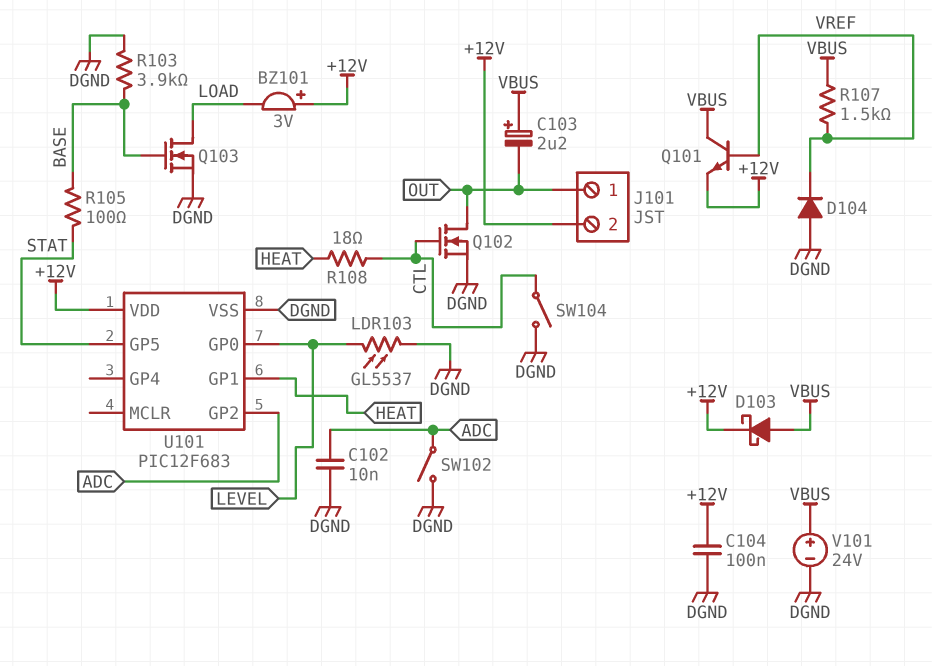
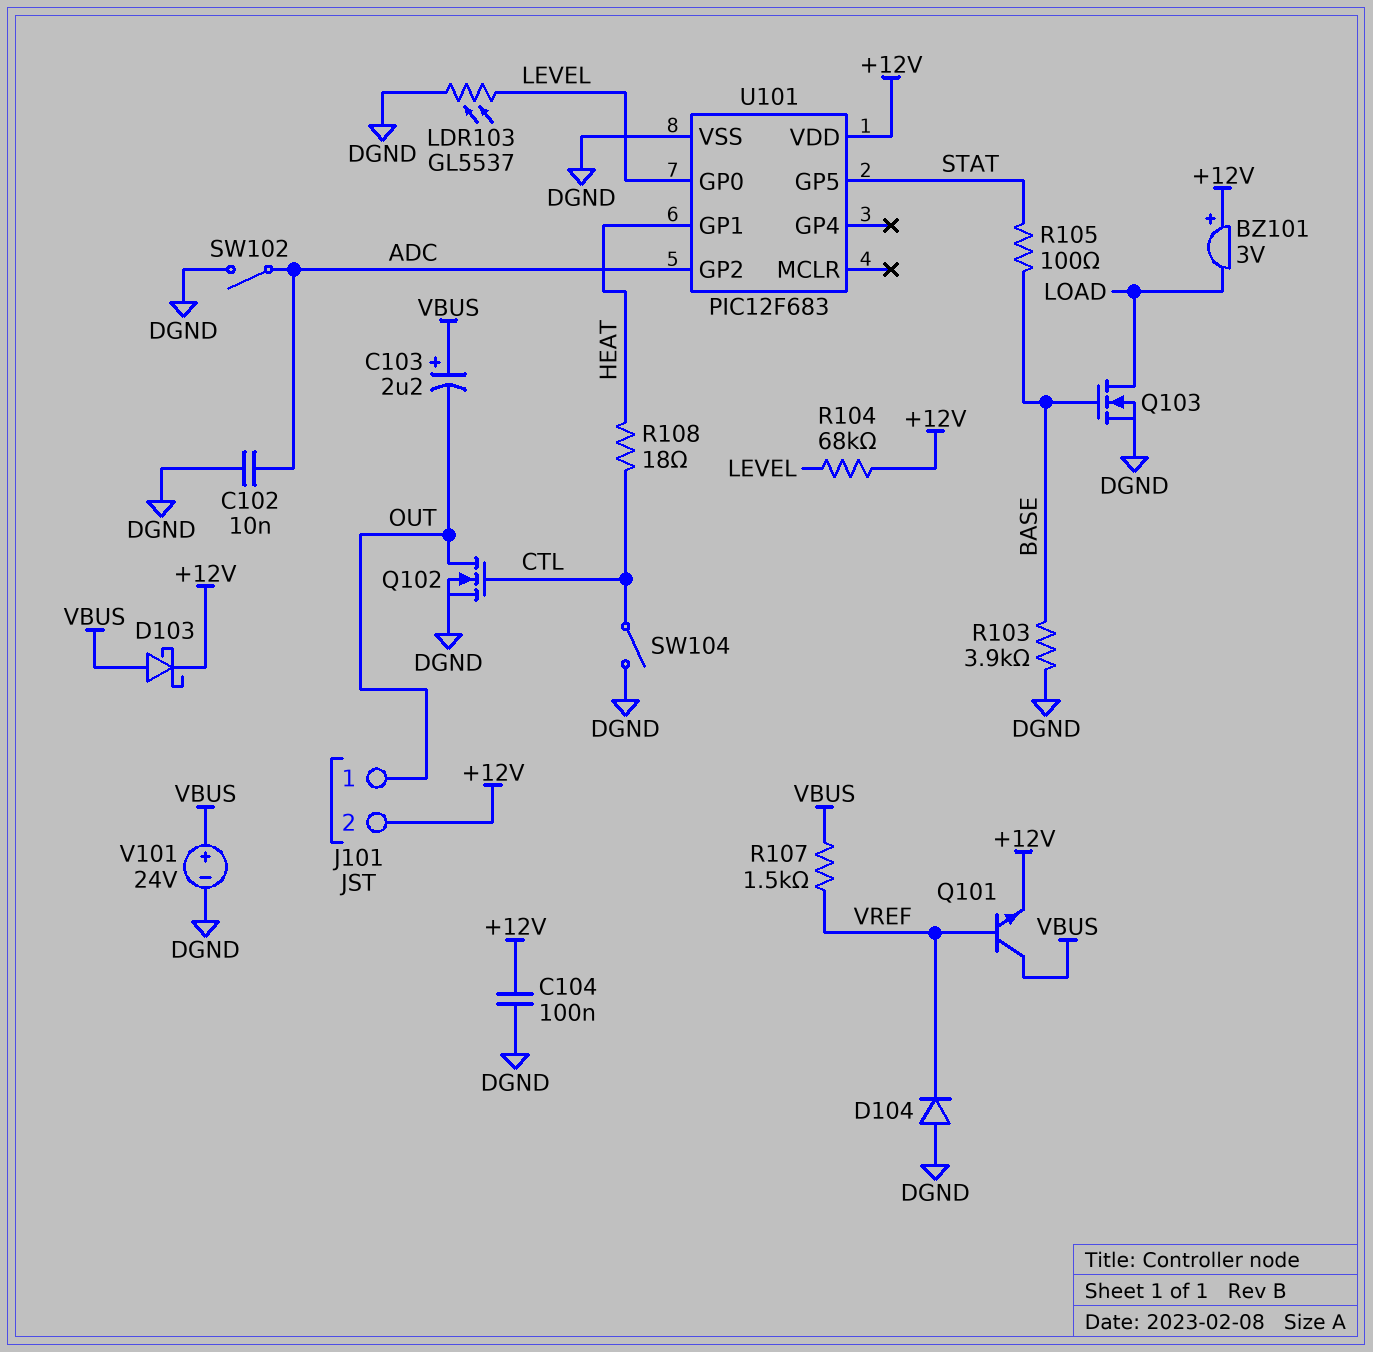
R104: none -> 68k (+12V, LEVEL)

